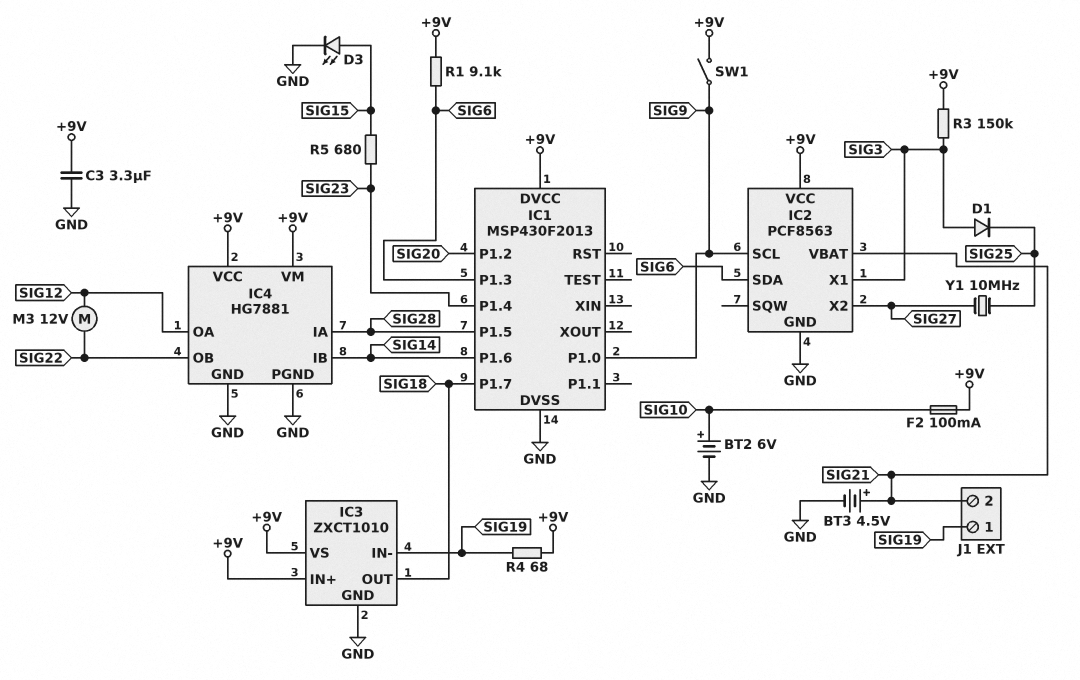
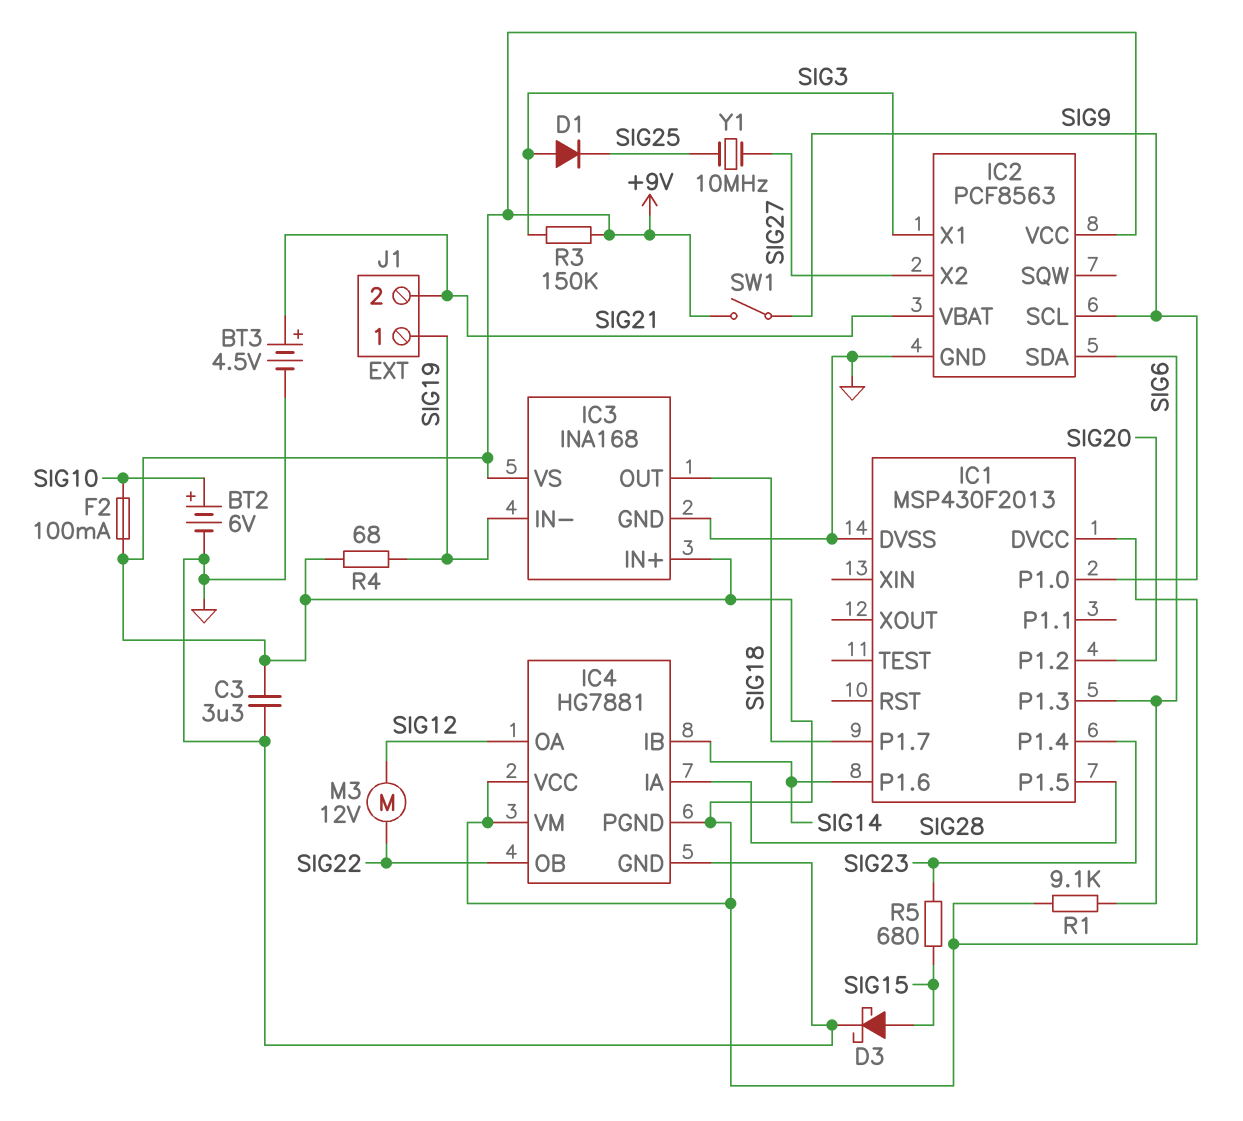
D3: LED (A SIG15, K GND) -> schottky (A SIG15, K GND)
IC3: ZXCT1010 -> INA168
IC4 pin PGND: GND -> +9V

